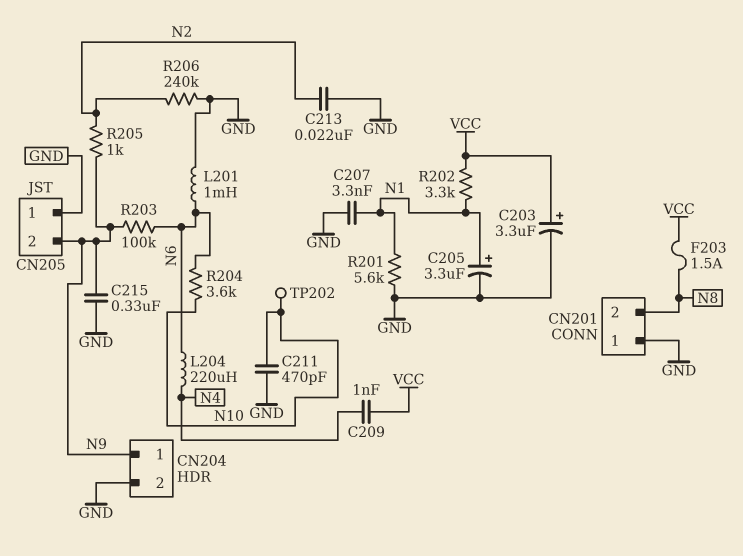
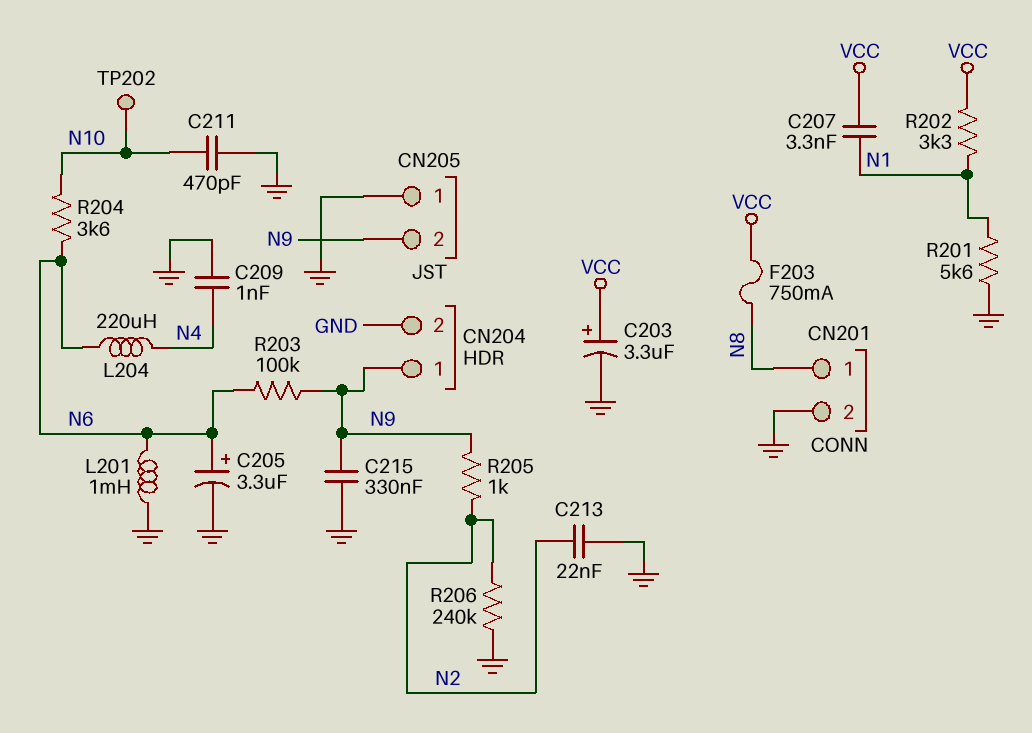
C205: 3.3uF (plus N1, minus GND) -> 3.3uF (plus N6, minus GND)
C207: 3.3nF (GND, N1) -> 3.3nF (N1, VCC)
C209: 1nF (N4, VCC) -> 1nF (GND, N4)
CN201 pin 1: GND -> N8
CN201 pin 2: N8 -> GND
F203: 1.5A (N8, VCC) -> 750mA (N8, VCC)

